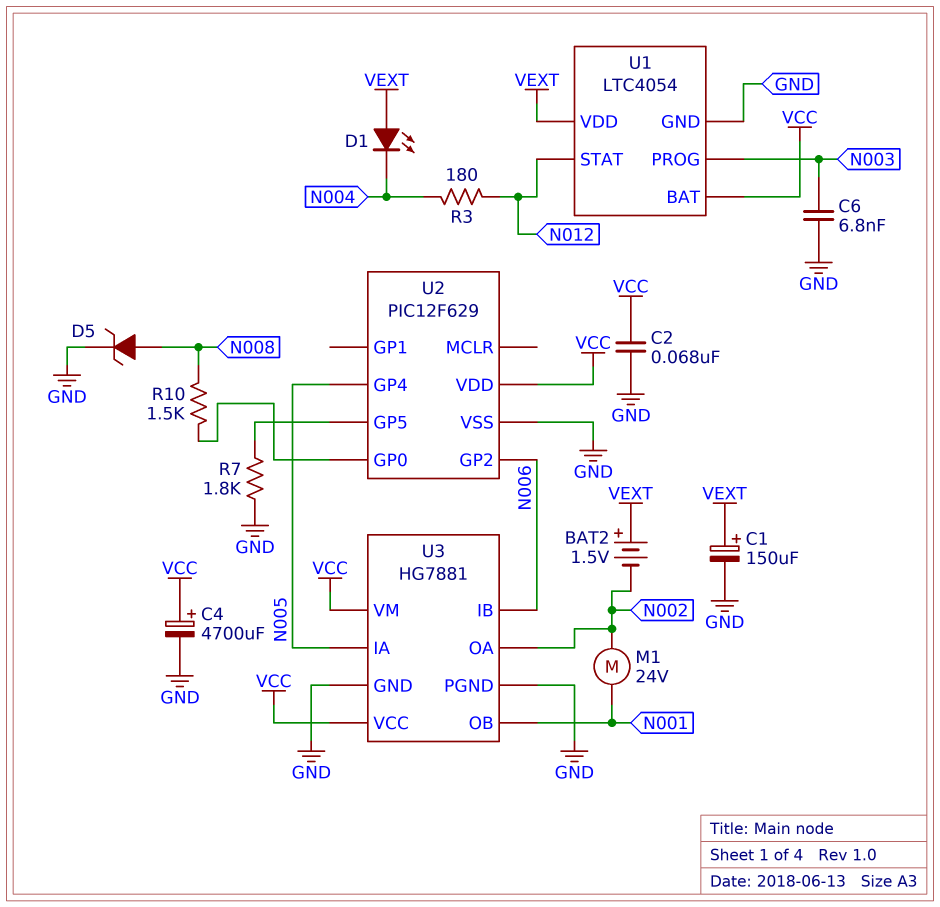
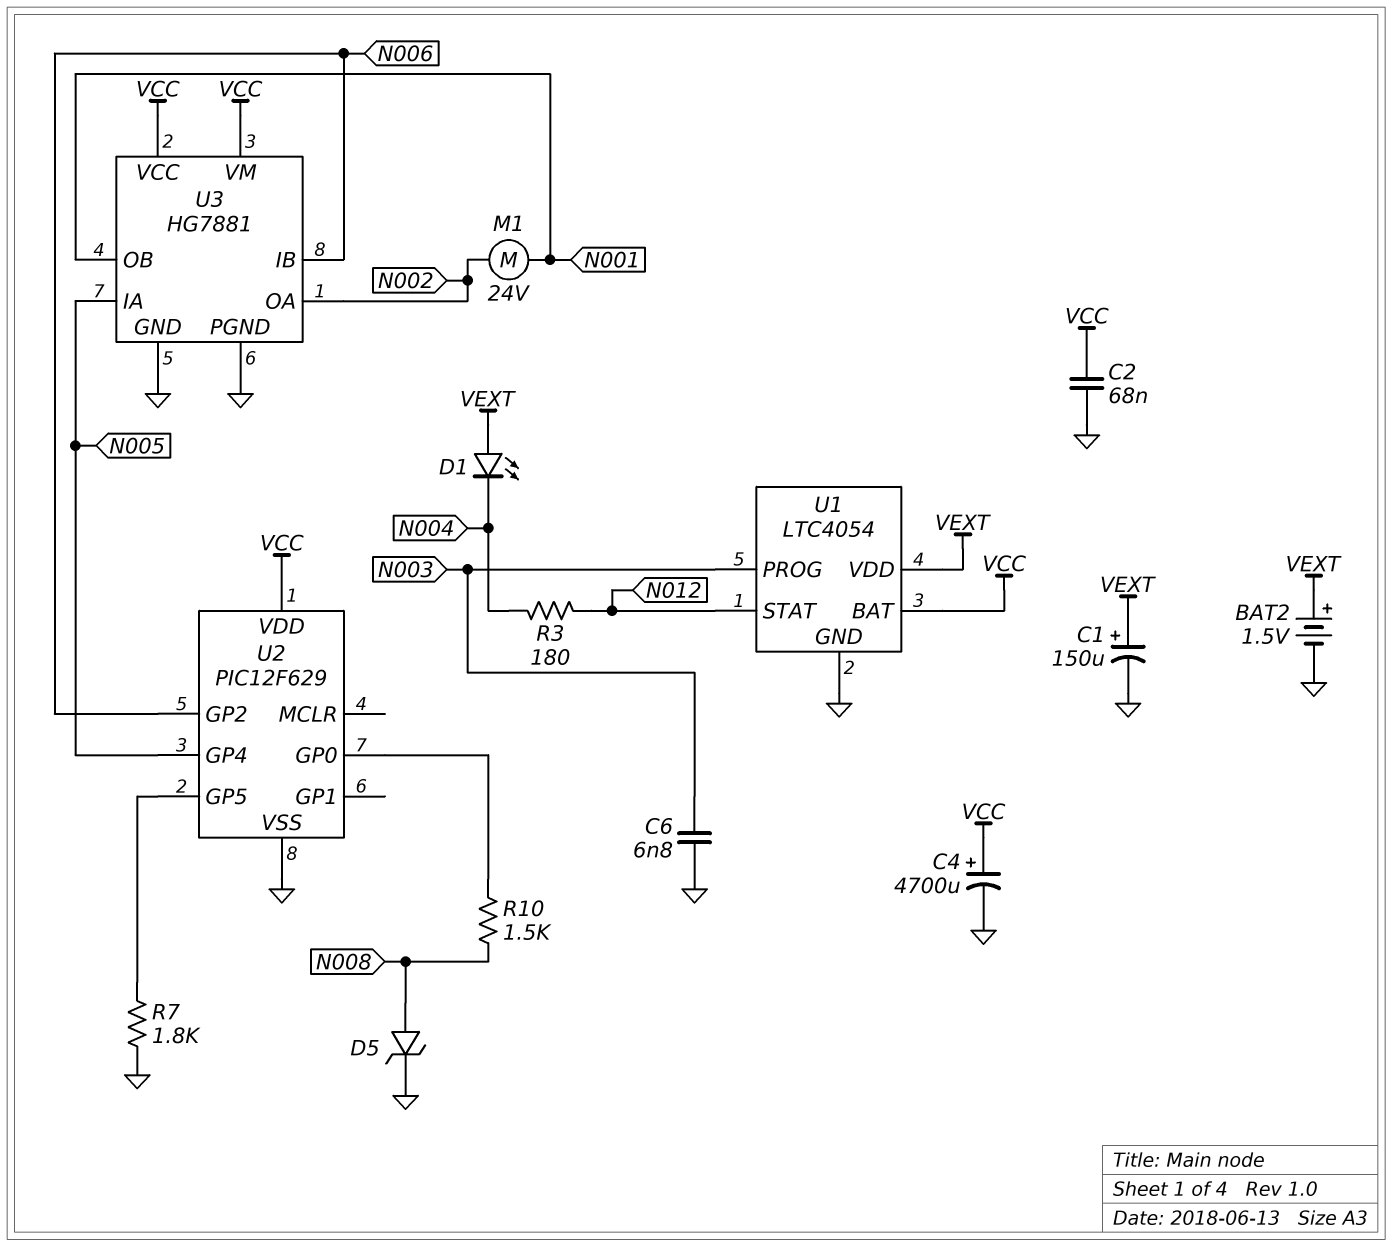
BAT2: 1.5V (plus VEXT, minus N002) -> 1.5V (plus VEXT, minus GND)

